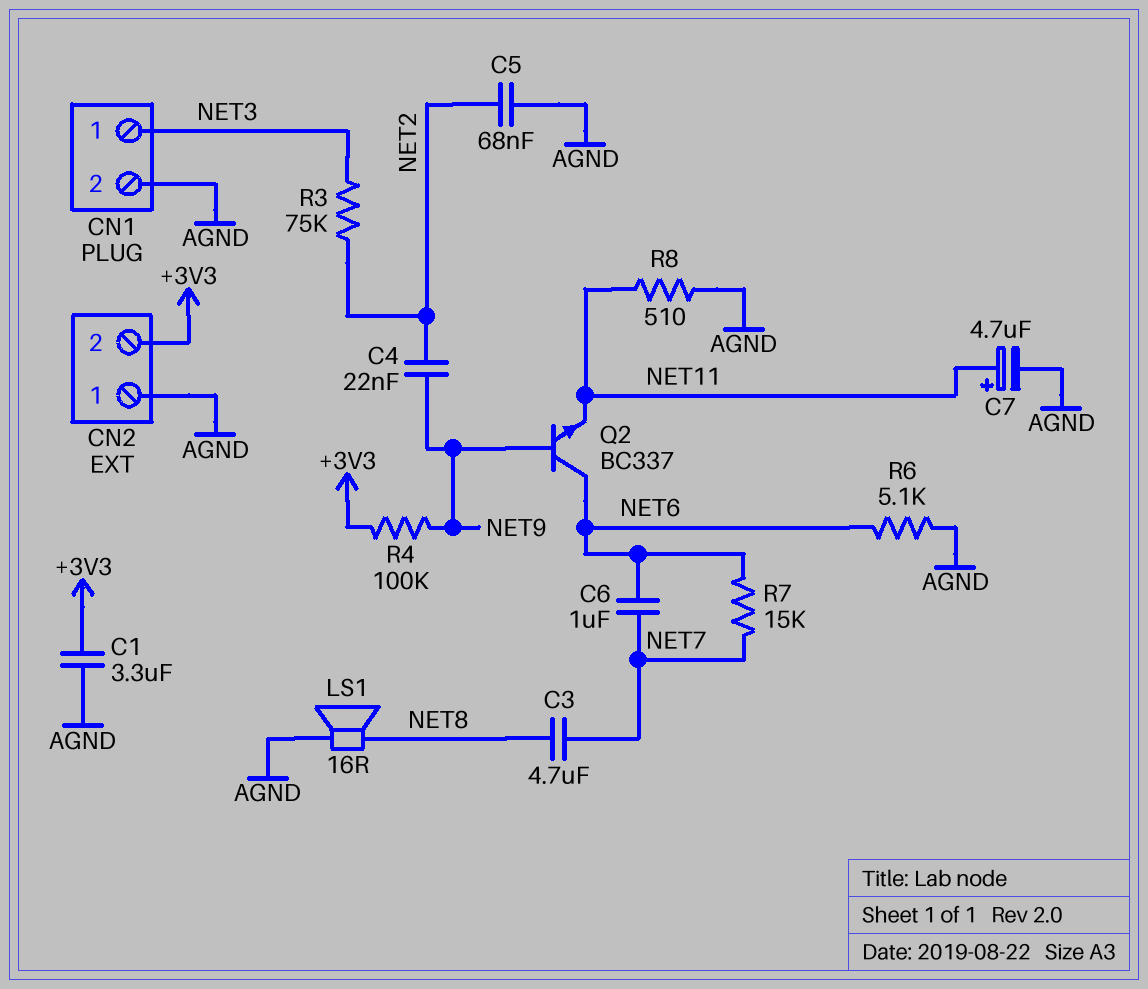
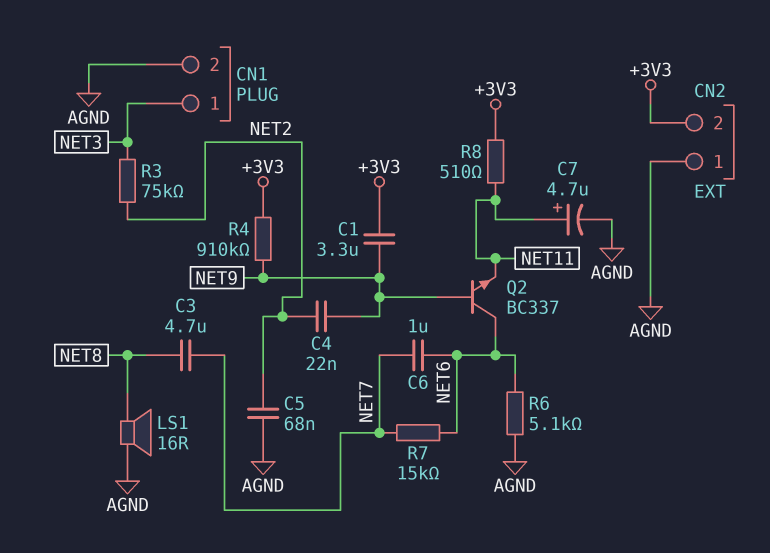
C1: 3.3uF (+3V3, AGND) -> 3.3uF (+3V3, NET9)
R4: 100k (+3V3, NET9) -> 910k (+3V3, NET9)
R8: 510 (AGND, NET11) -> 510 (+3V3, NET11)

